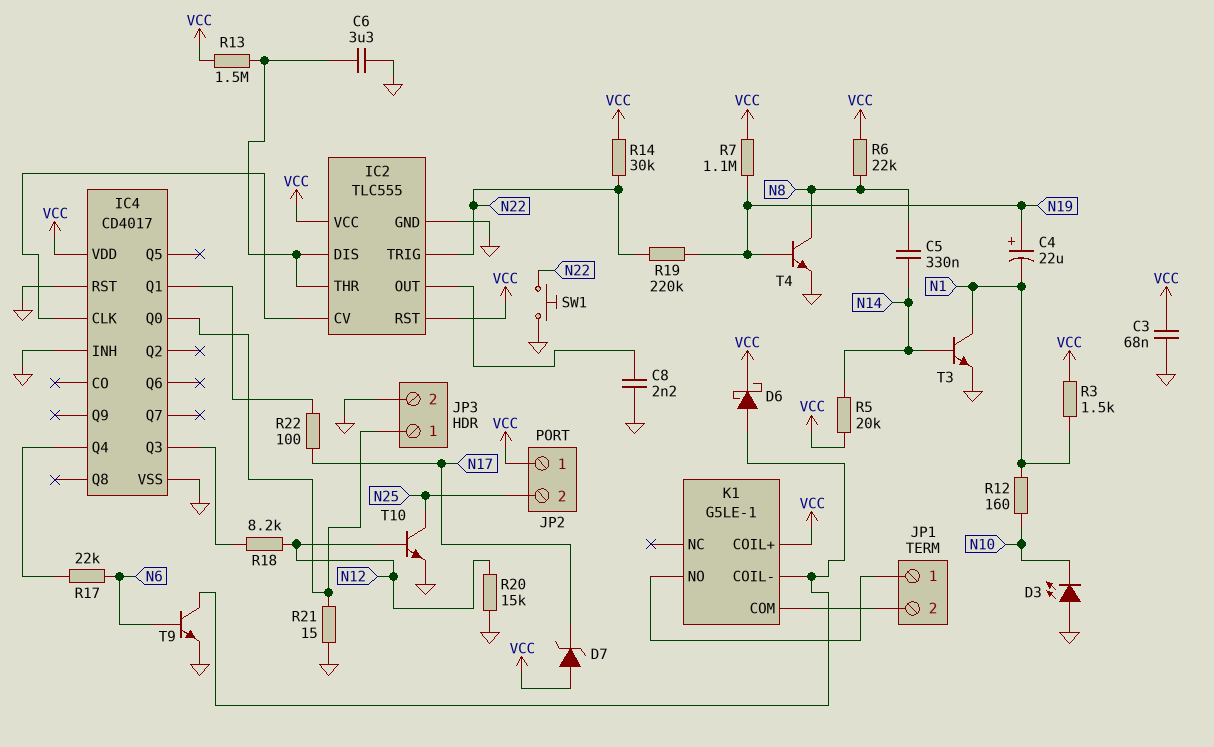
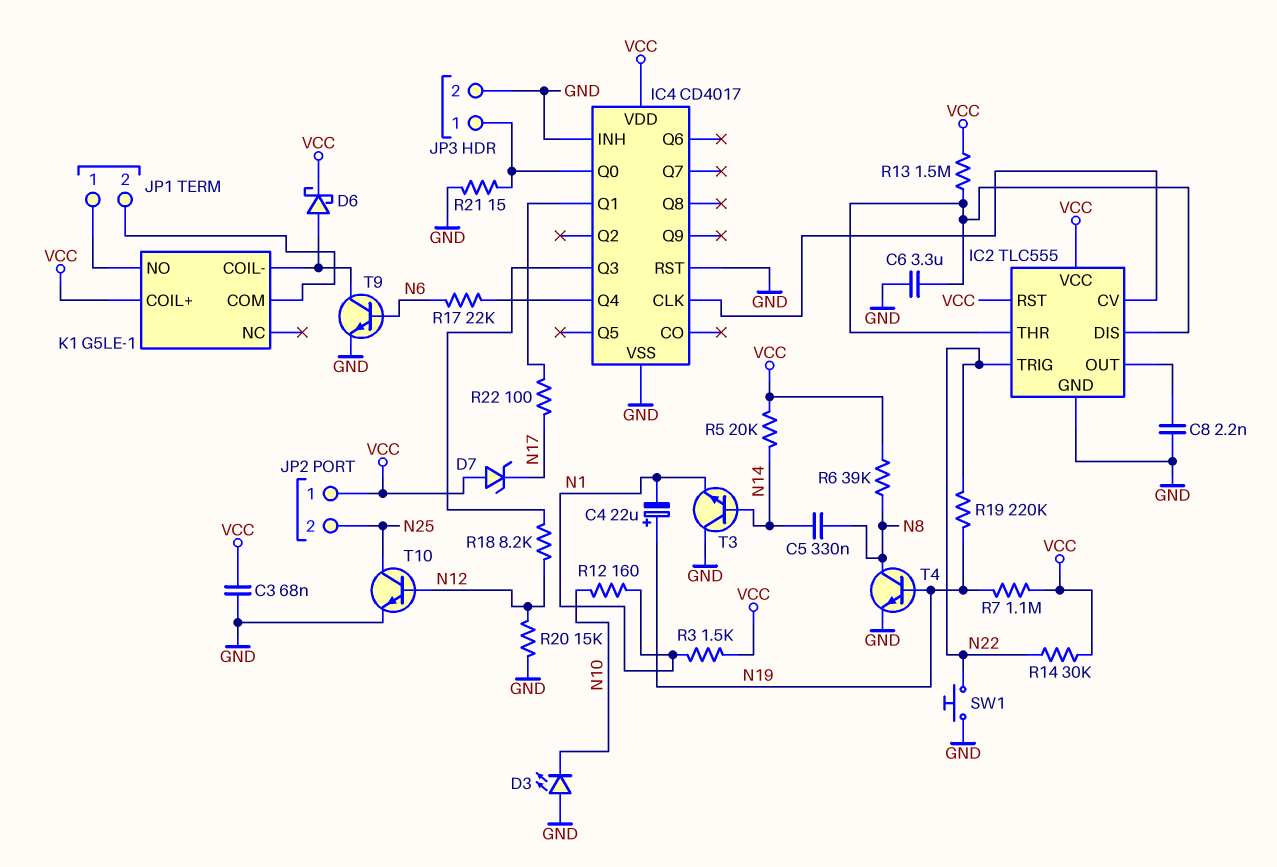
R6: 22k (N8, VCC) -> 39k (N8, VCC)
T3: NPN (B N14, C N1, E GND) -> NPN (B N14, C GND, E N1)

